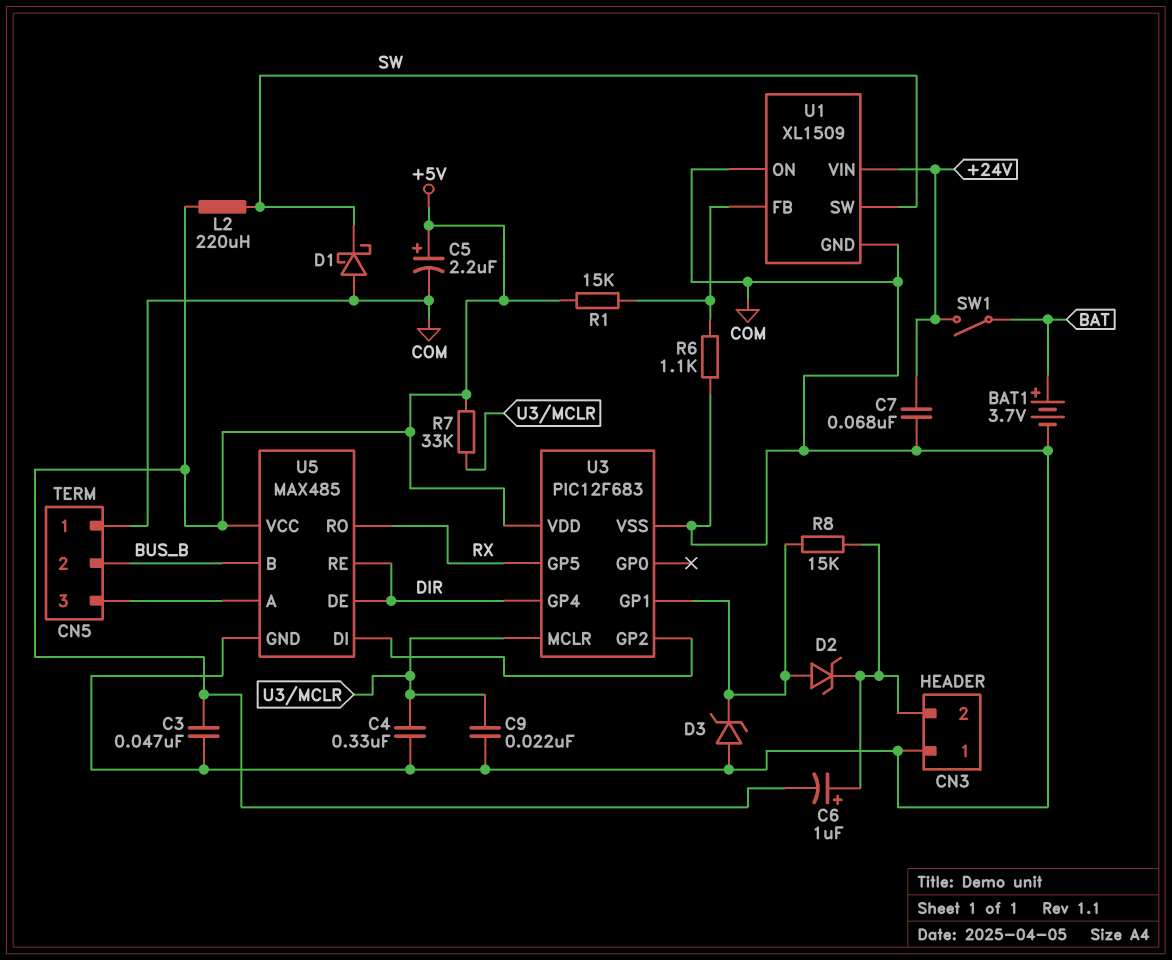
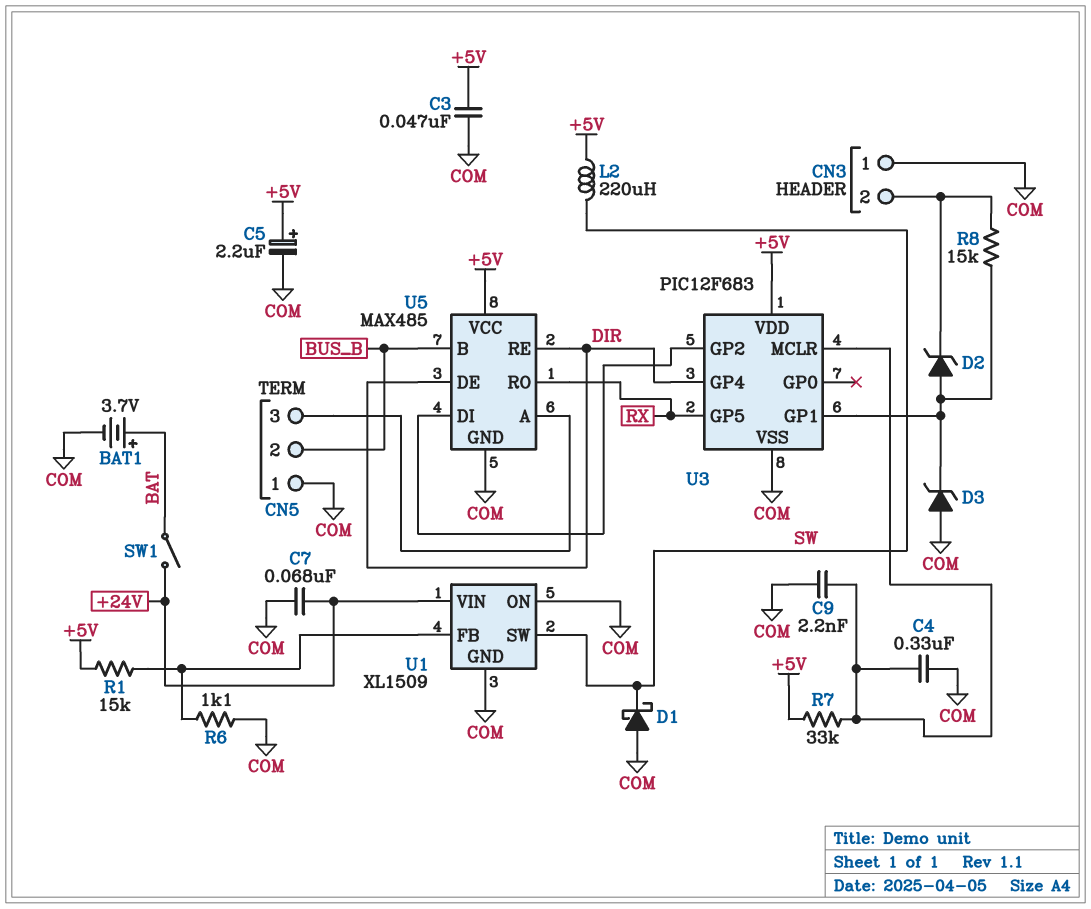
C6: 1uF (plus CN3/2, minus +5V) -> none
C9: 22nF (COM, U3/MCLR) -> 2.2nF (COM, U3/MCLR)

